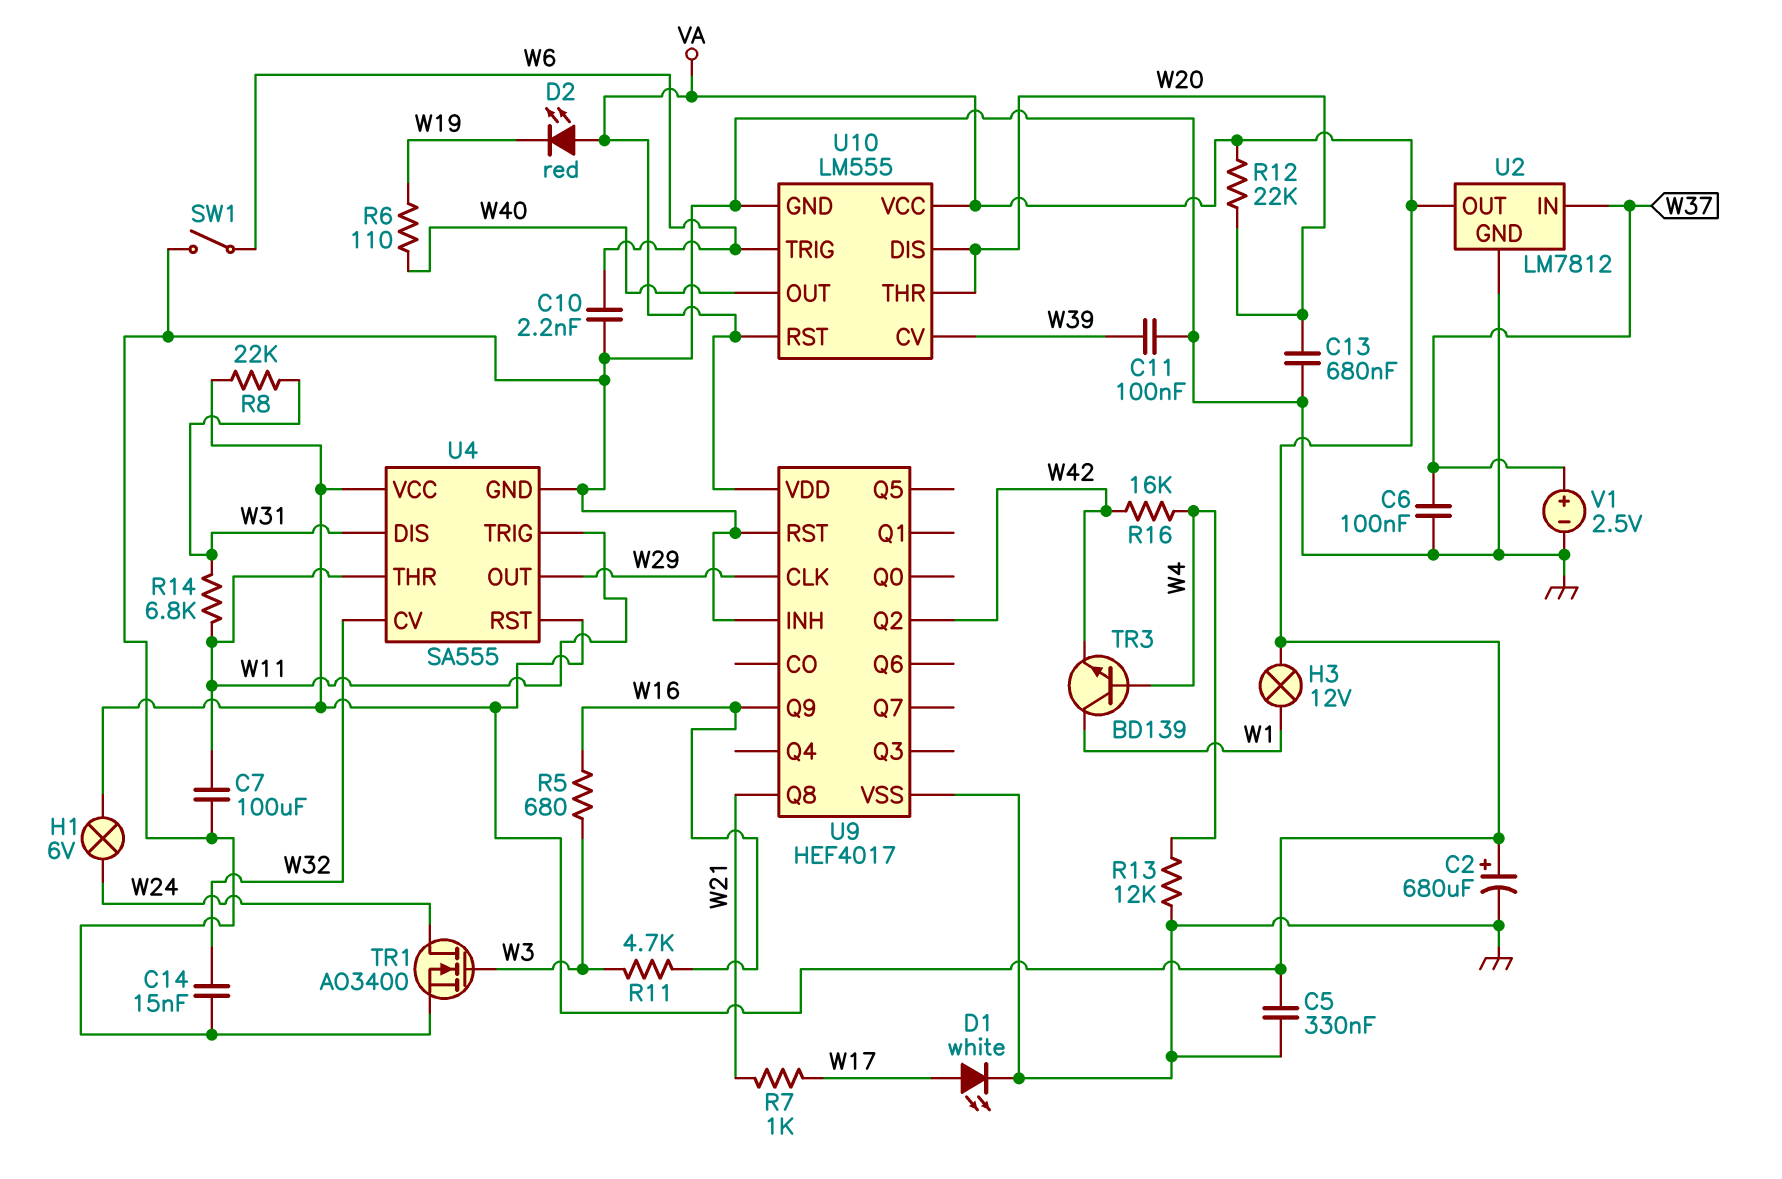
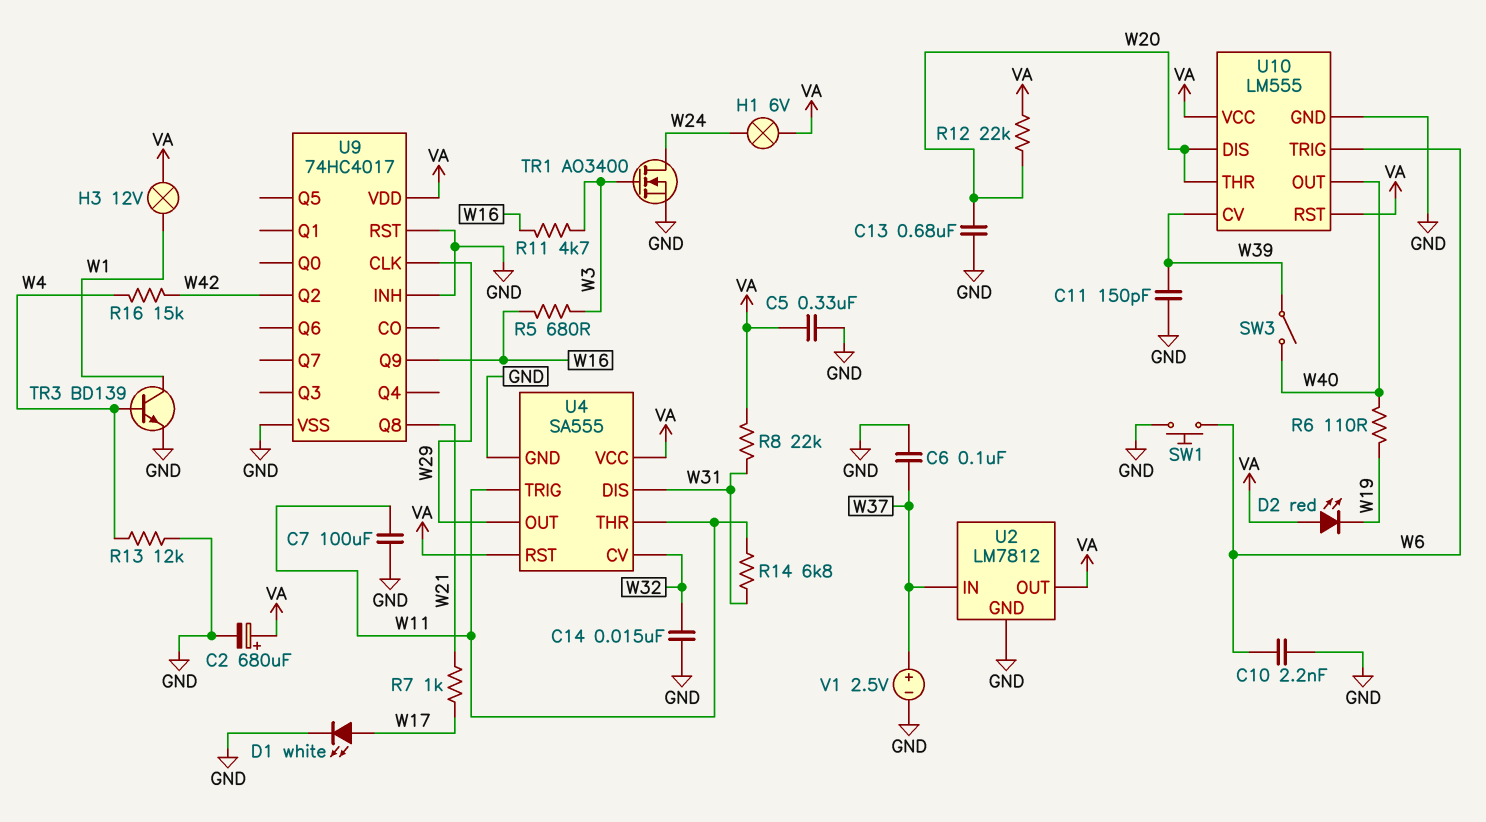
C11: 100nF (GND, W39) -> 150pF (GND, W39)
R16: 16k (W4, W42) -> 15k (W4, W42)
SW1: switch (GND, W6) -> button (GND, W6)
SW3: none -> switch (W39, W40)
TR3: NPN BD139 (B W4, C W1, E W42) -> NPN BD139 (B W4, C W1, E GND)
U9: HEF4017 -> 74HC4017

